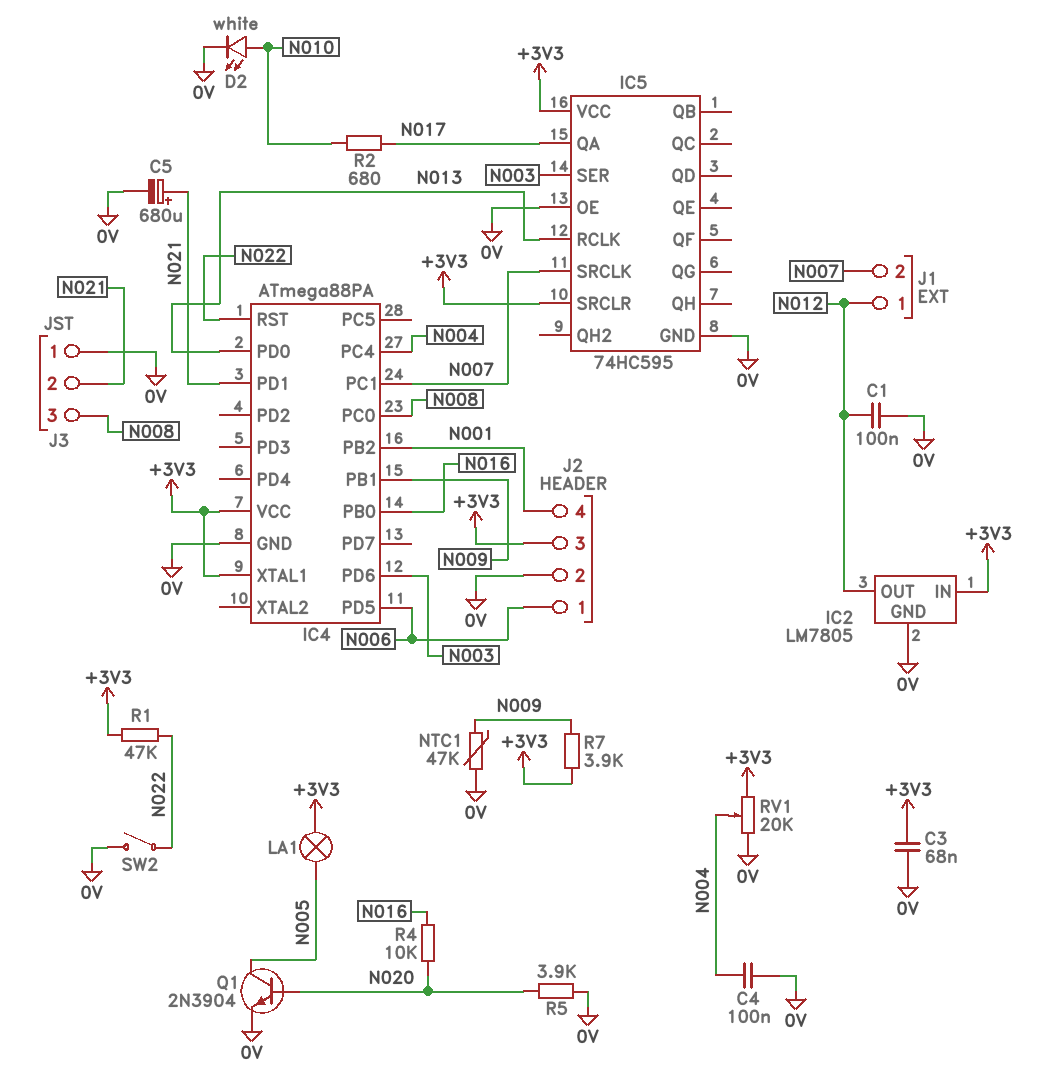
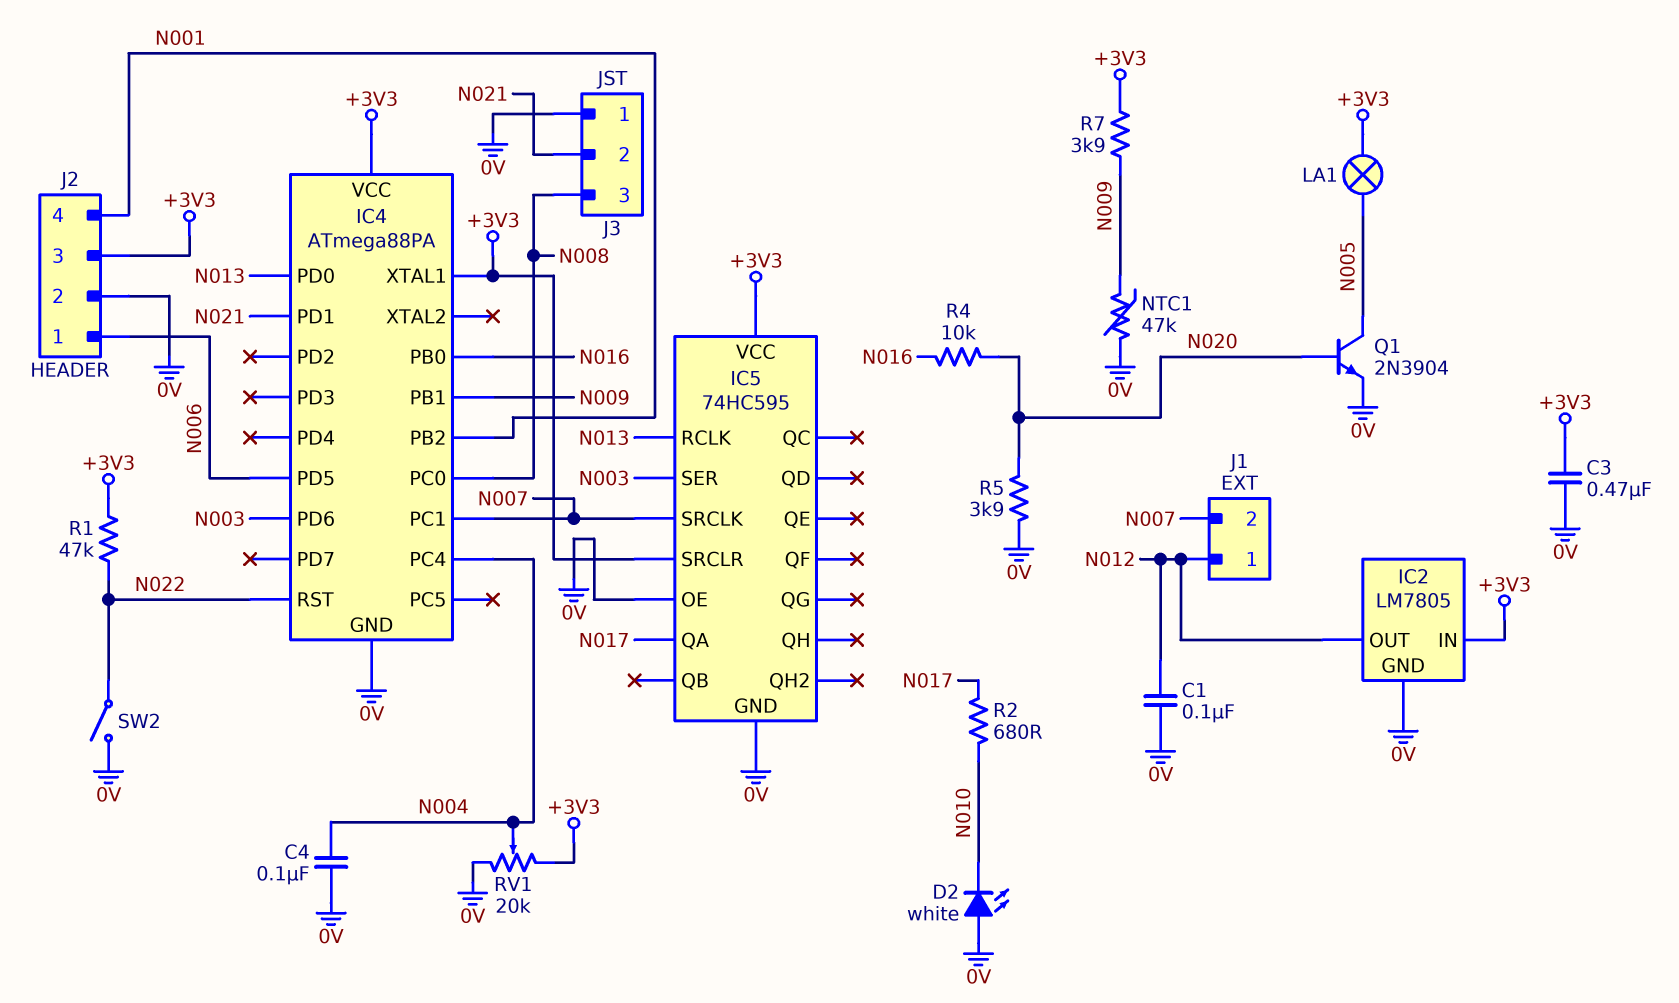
C3: 68nF (+3V3, 0V) -> 470nF (+3V3, 0V)
C5: 680uF (plus N021, minus 0V) -> none
D2: LED white (A N010, K 0V) -> LED white (A 0V, K N010)

